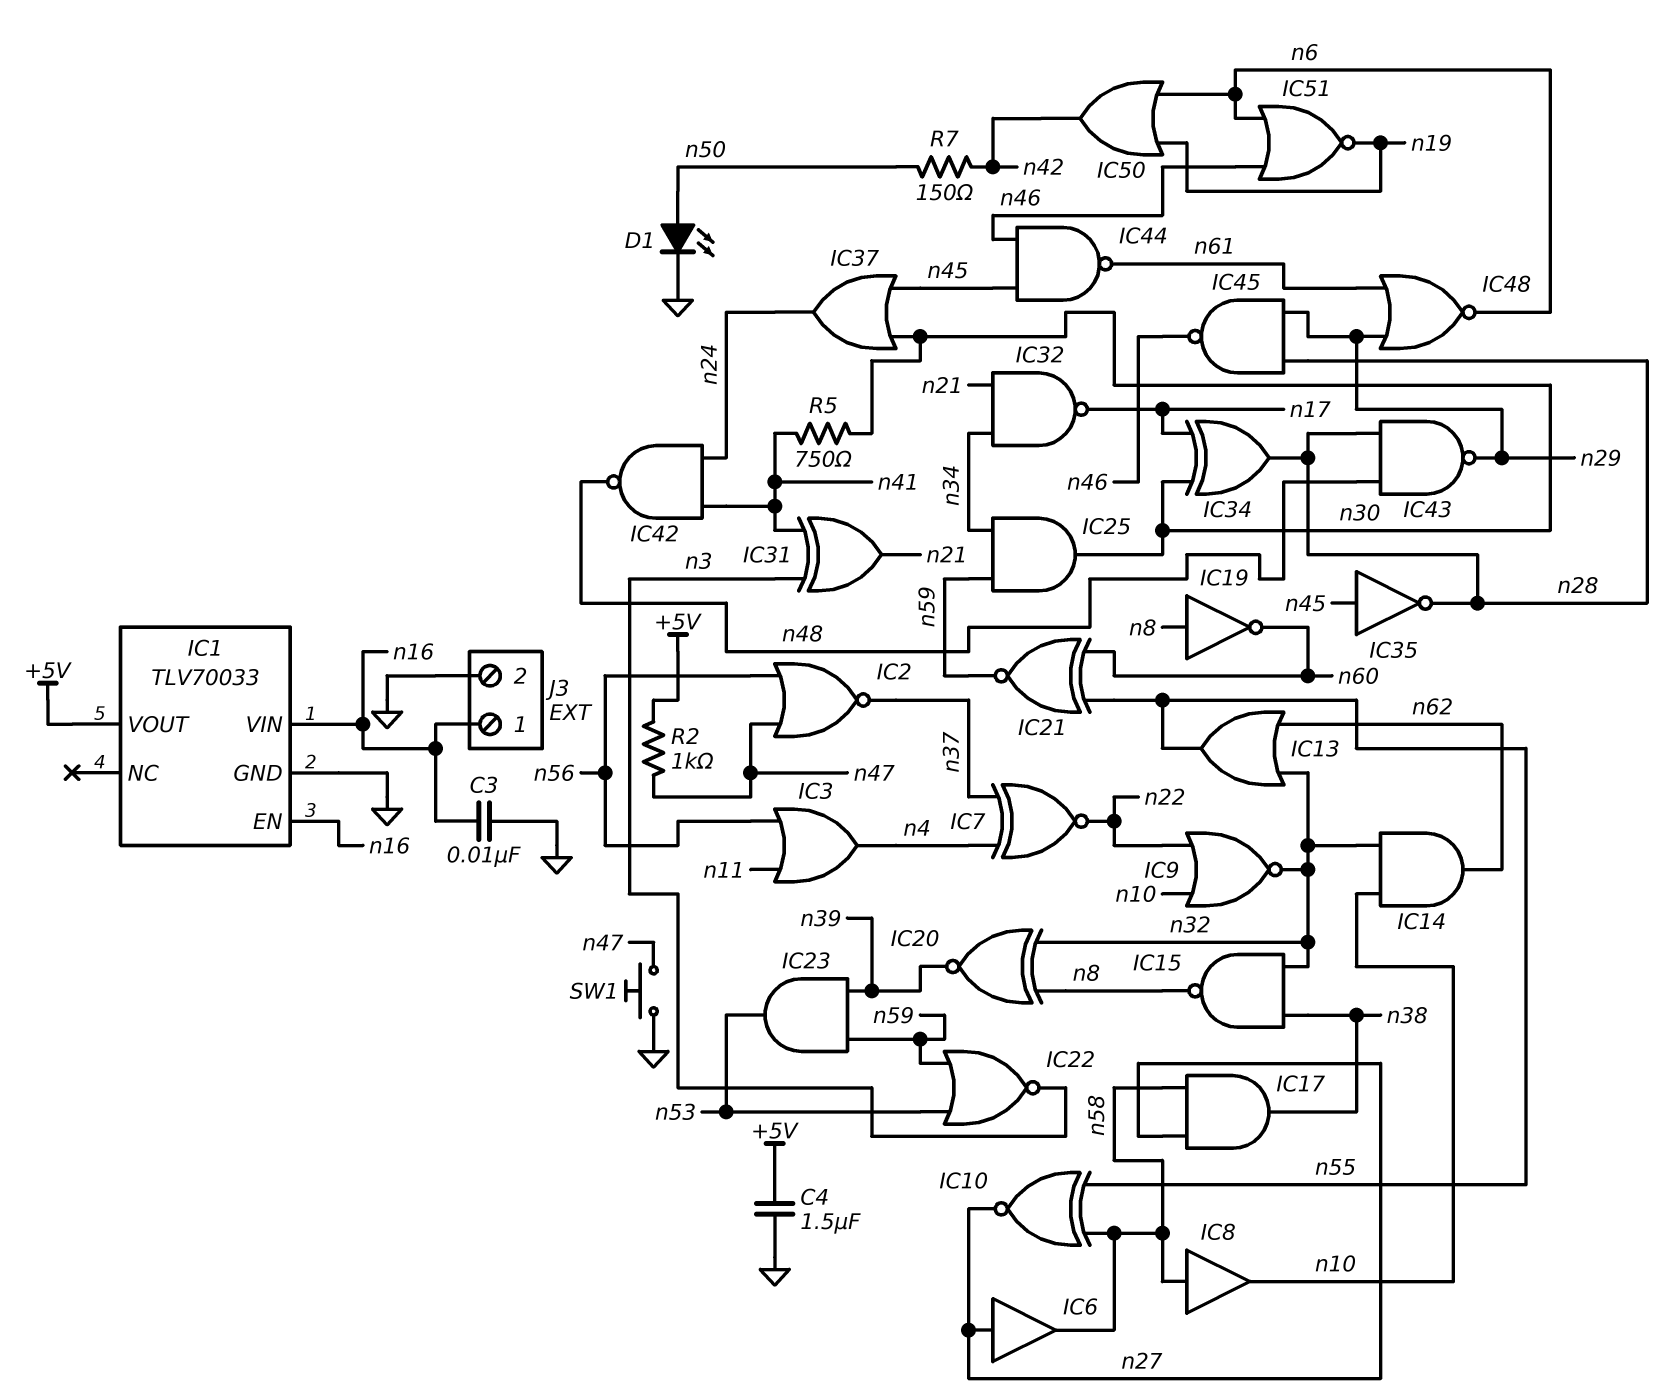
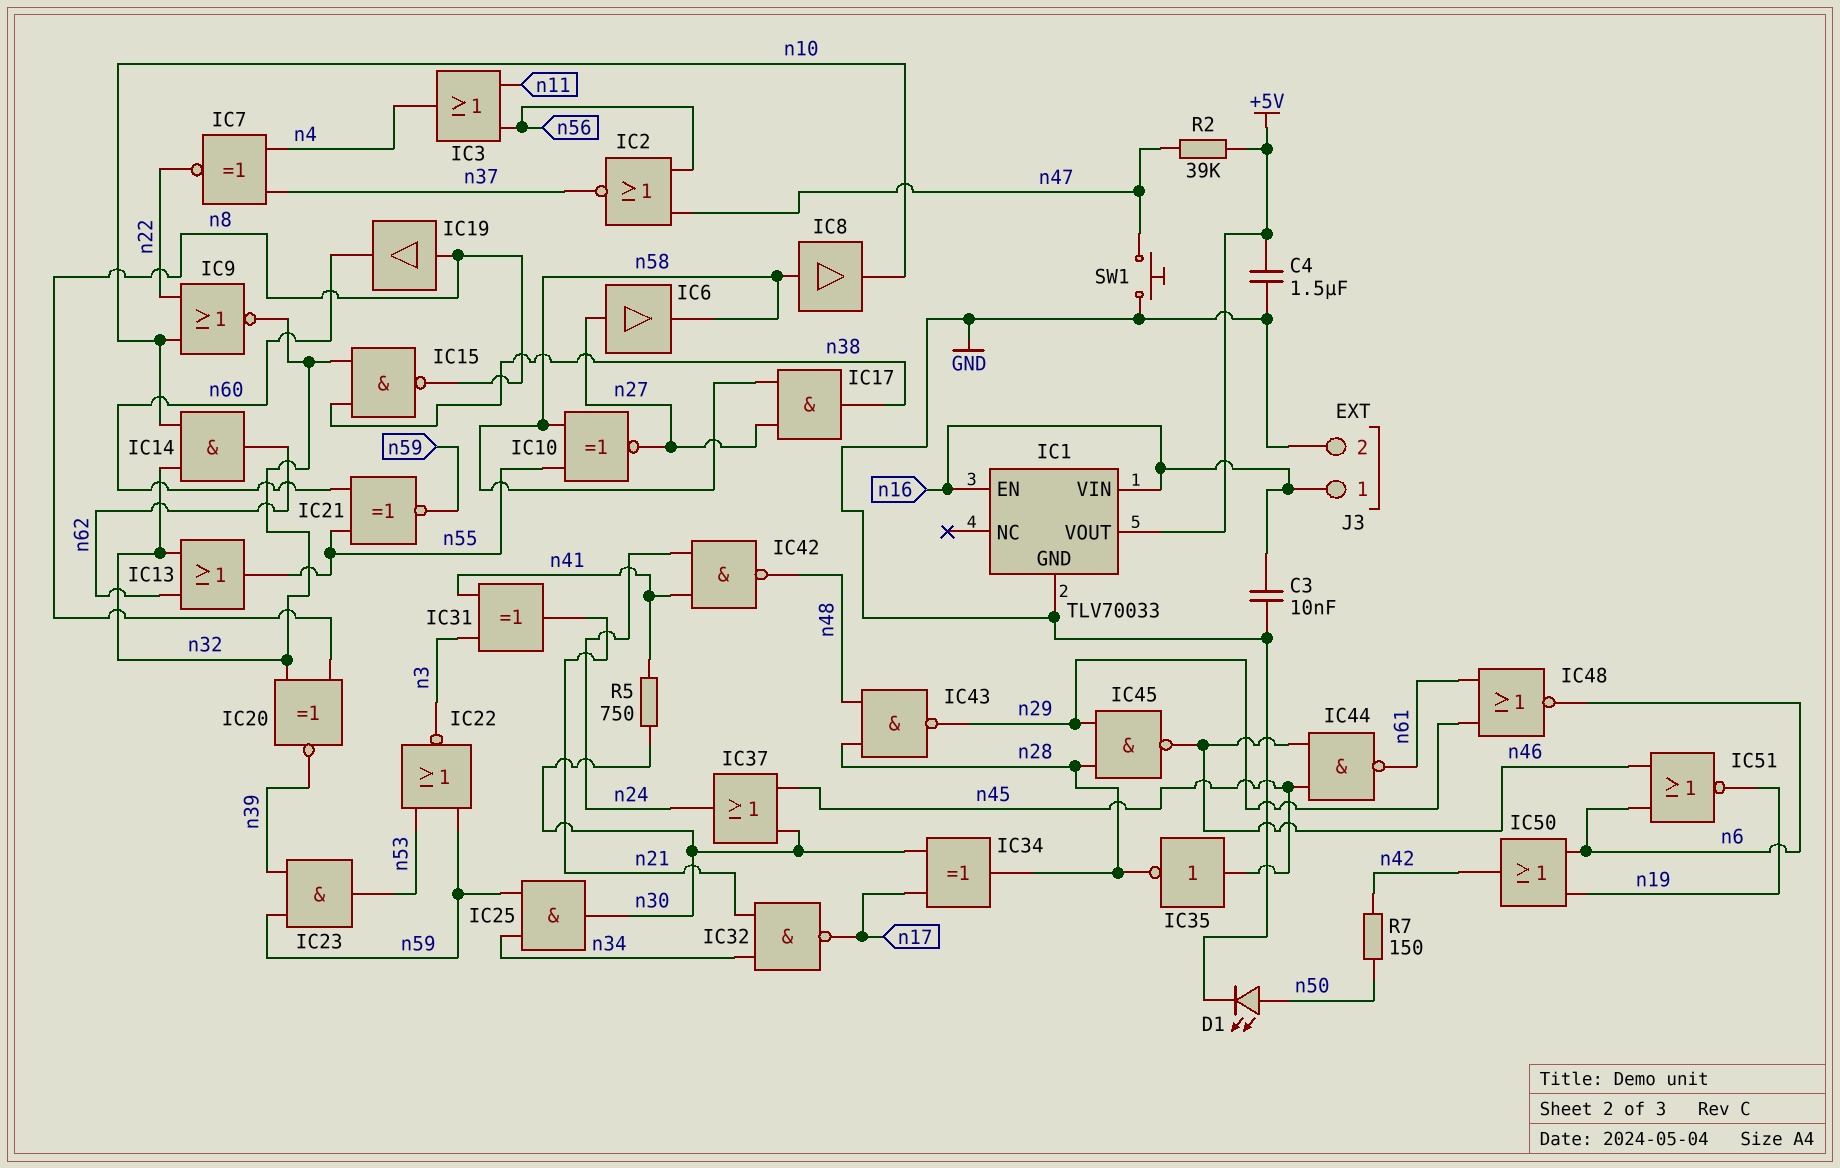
IC19: NOT (in n8, out n60) -> buffer (in n8, out n60)
R2: 1k (+5V, n47) -> 39k (+5V, n47)

